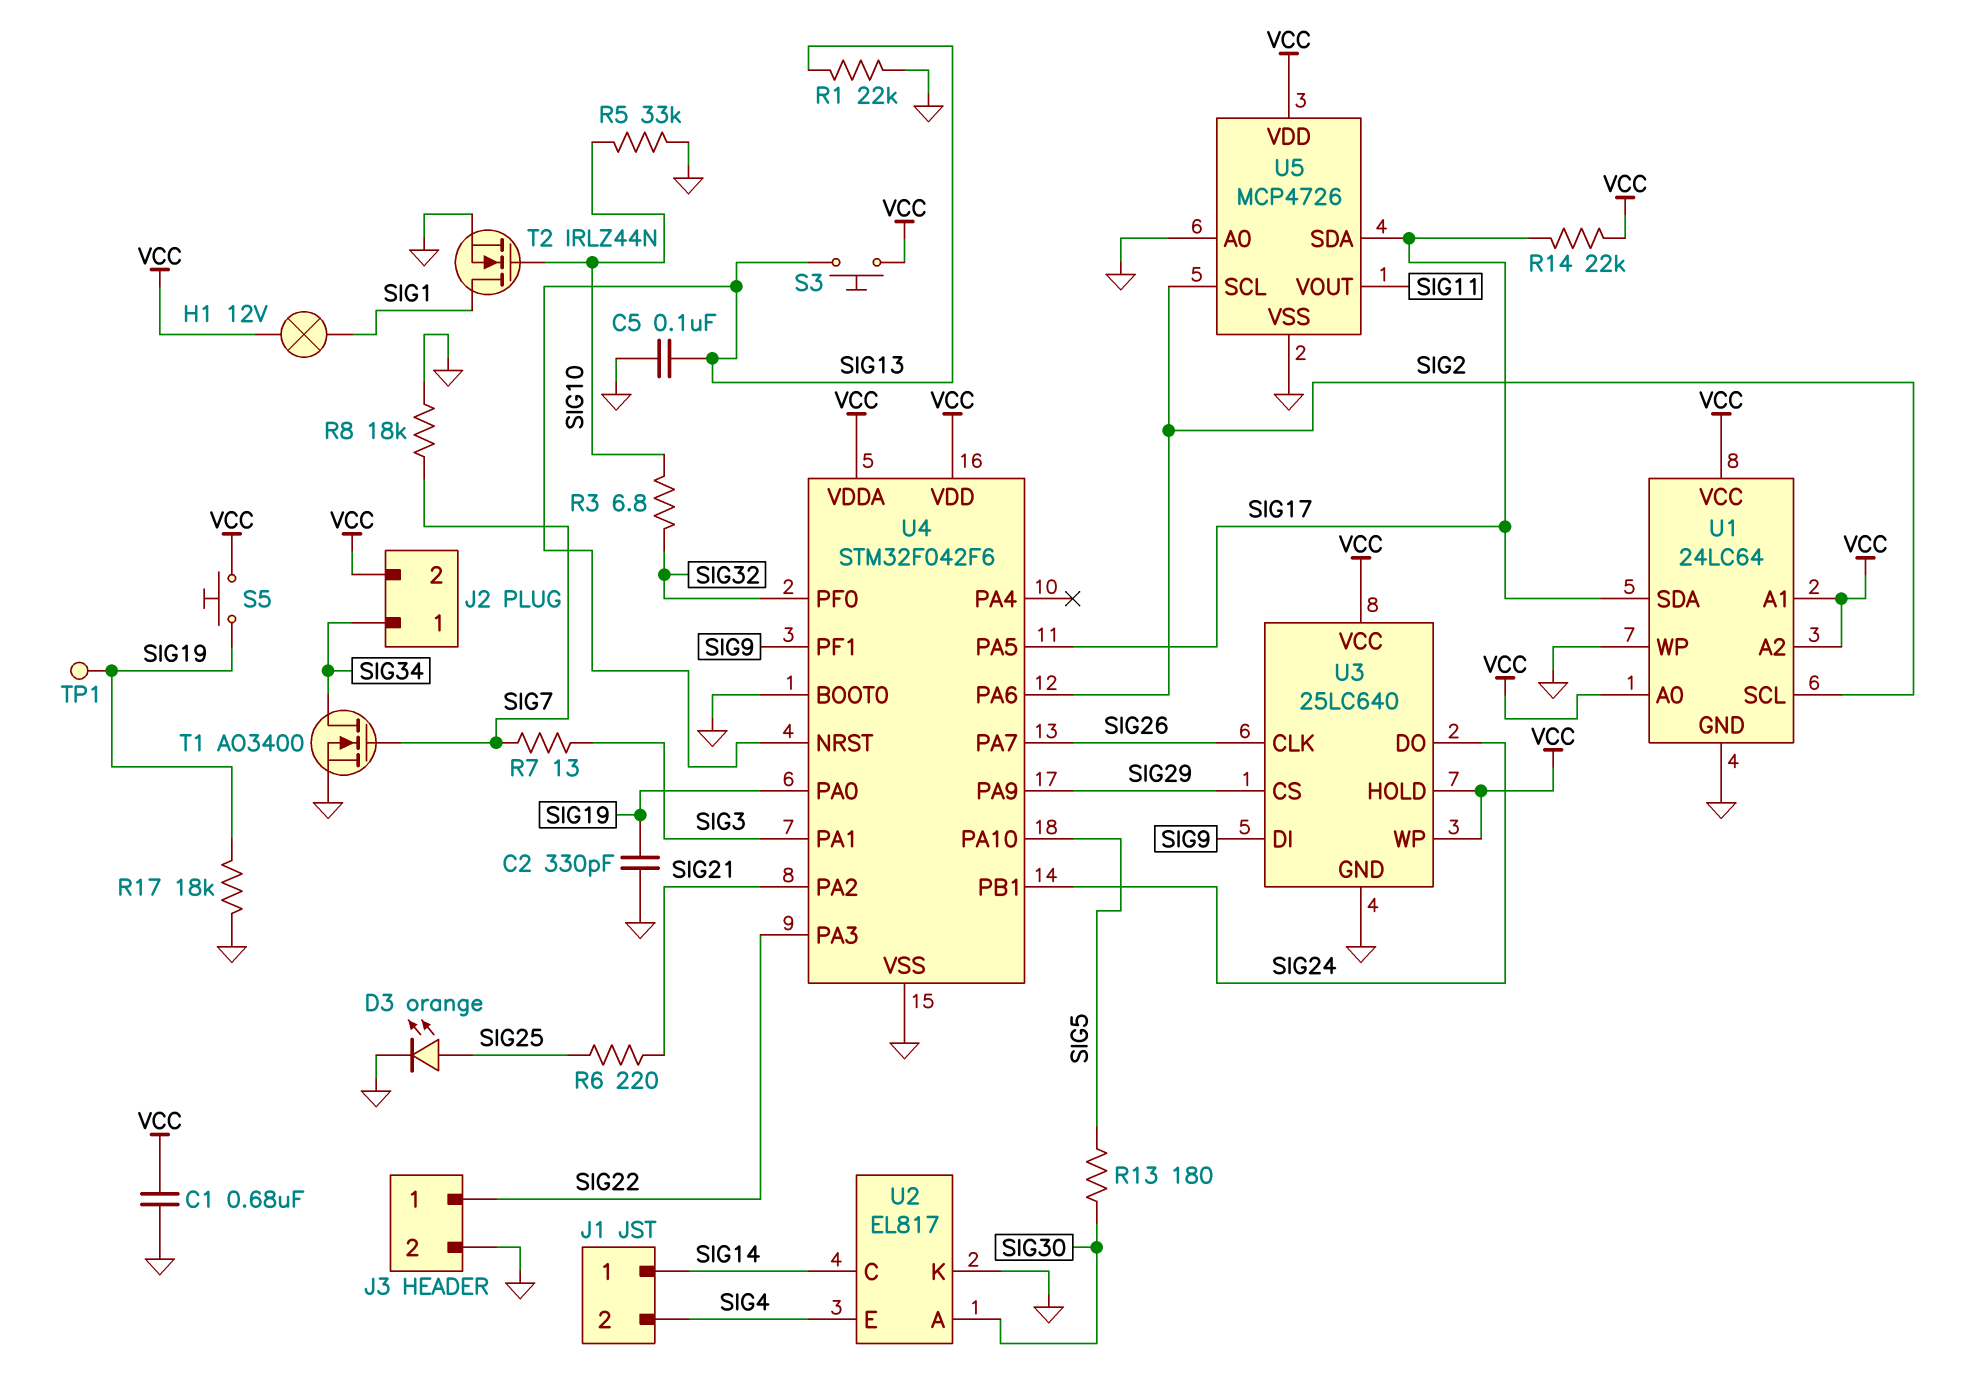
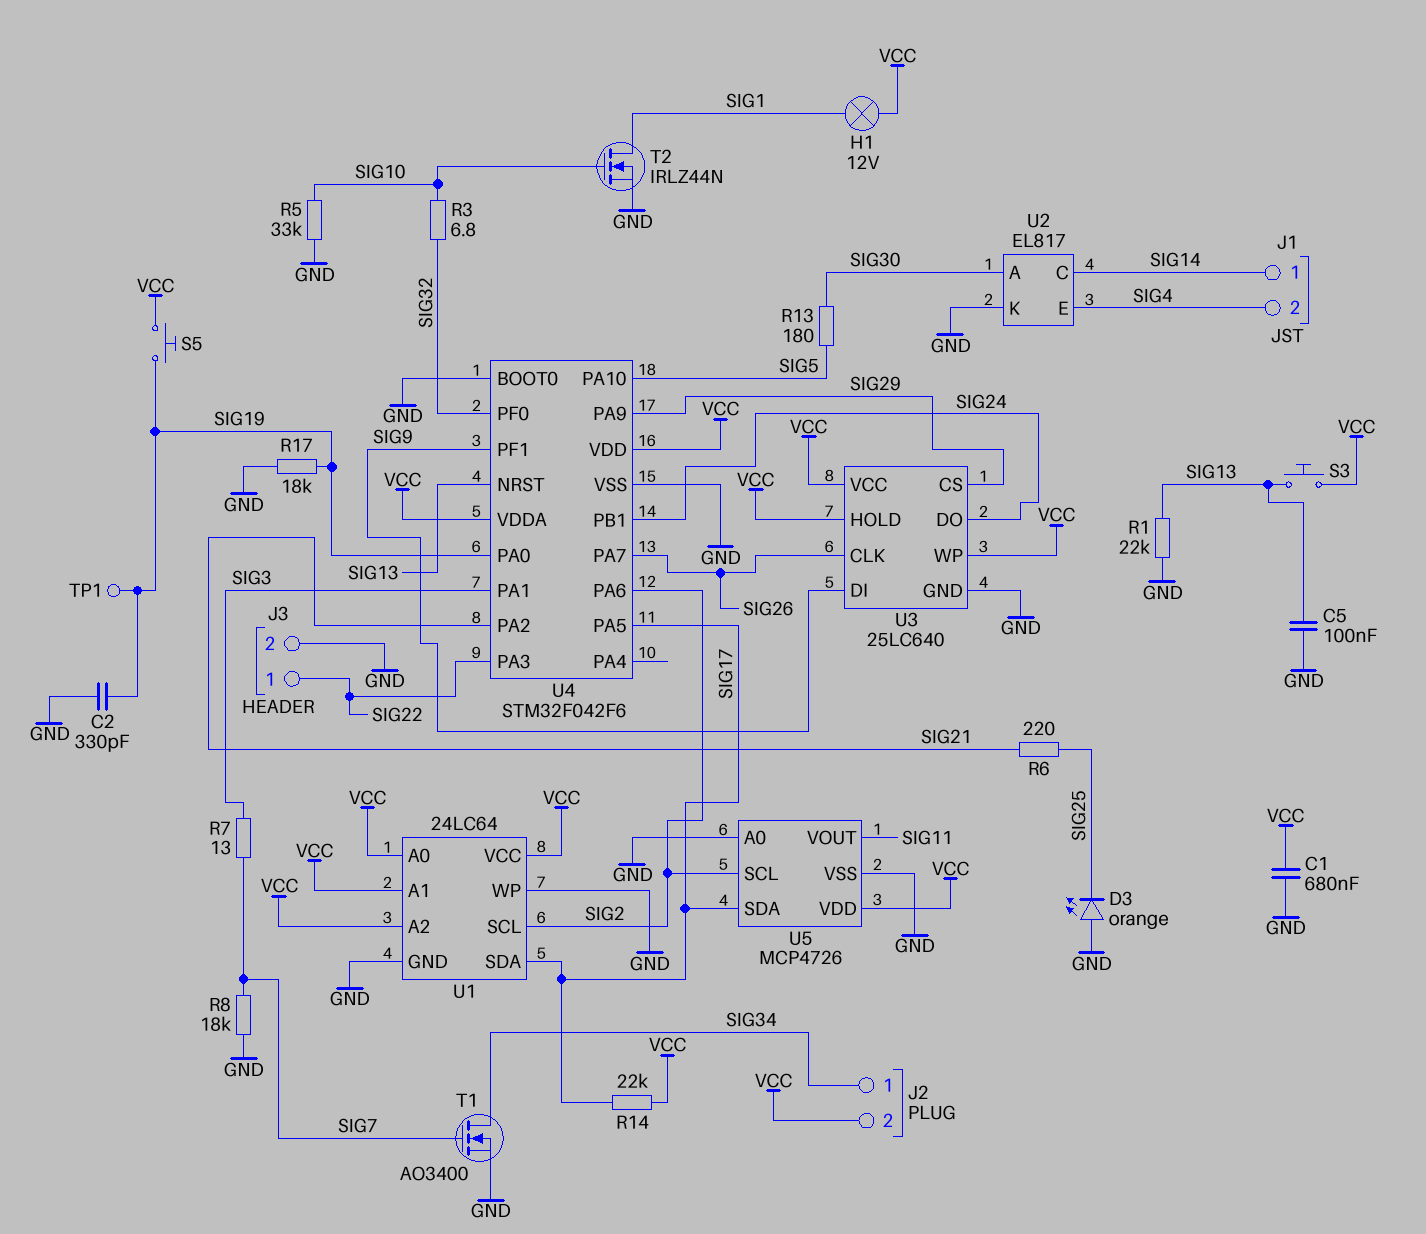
D3: LED orange (A SIG25, K GND) -> LED orange (A GND, K SIG25)

